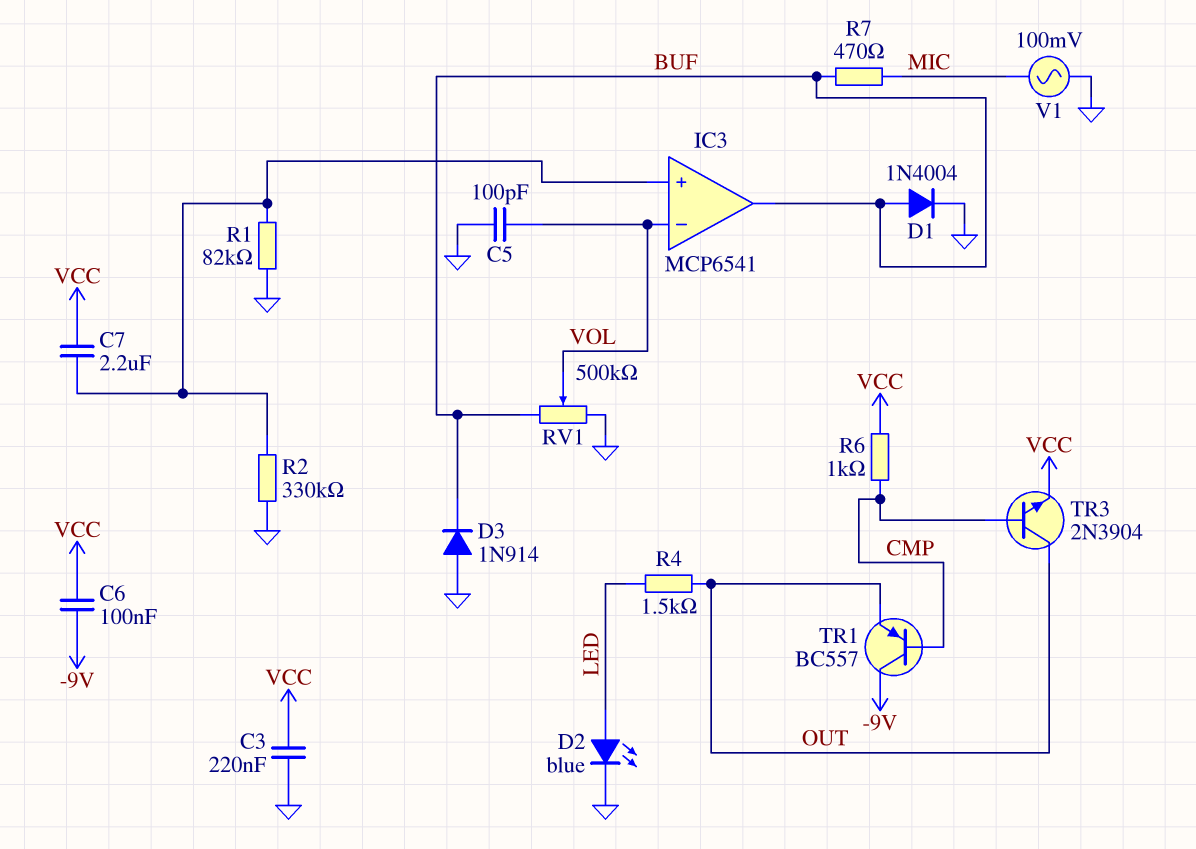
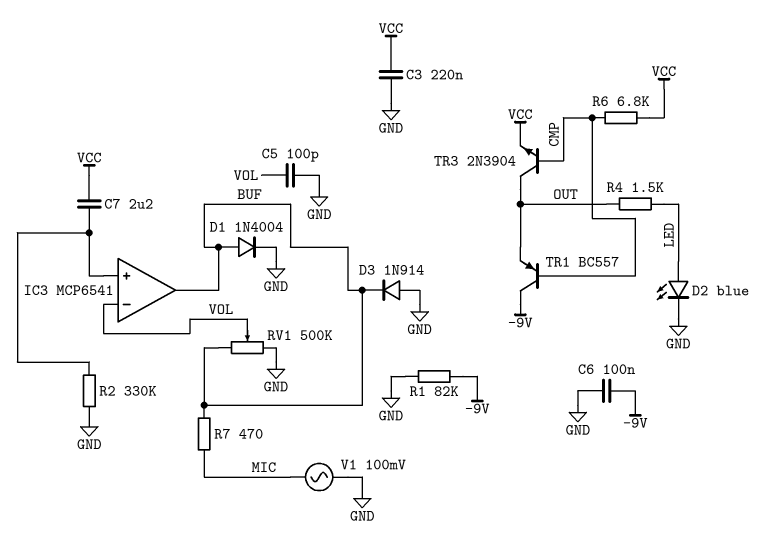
C6: 100nF (-9V, VCC) -> 100nF (-9V, GND)
R1: 82k (GND, IC3/in+) -> 82k (-9V, GND)
R6: 1k (CMP, VCC) -> 6.8k (CMP, VCC)

